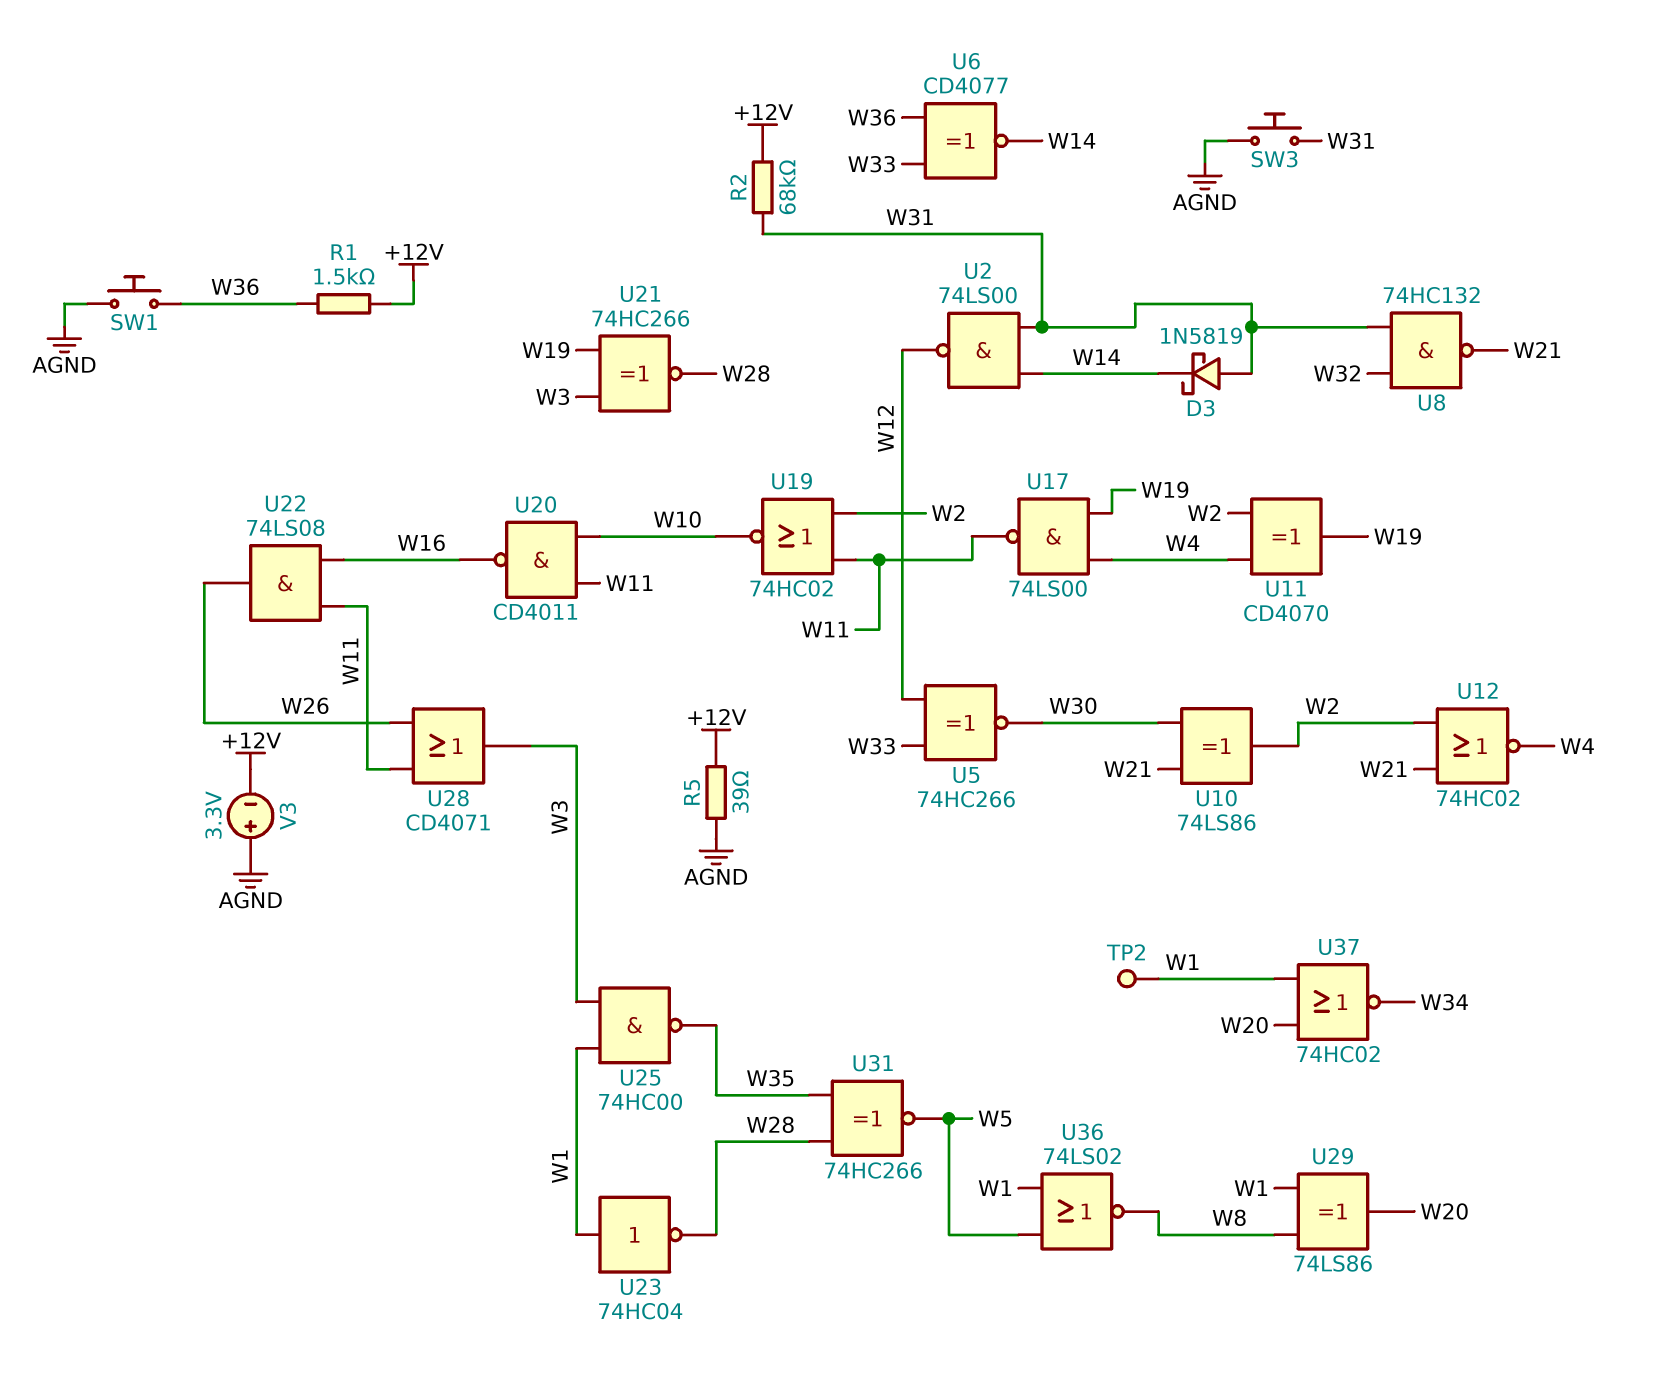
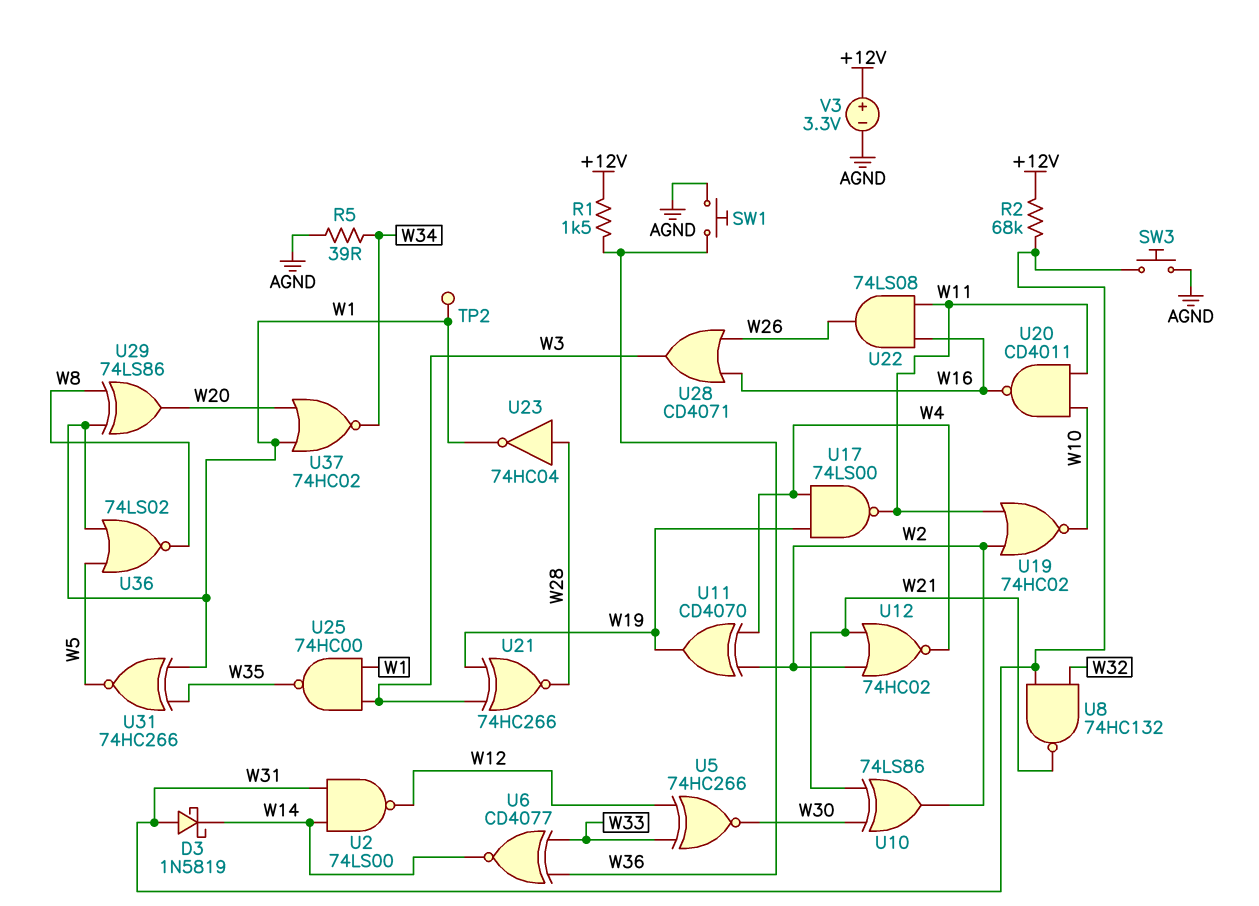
R5: 39 (+12V, AGND) -> 39 (AGND, W34)
U23: NOT 74HC04 (in W1, out W28) -> NOT 74HC04 (in W28, out W1)
U28: OR CD4071 (in W11, in W26, out W3) -> OR CD4071 (in W16, in W26, out W3)
U31: XNOR 74HC266 (in W28, in W35, out W5) -> XNOR 74HC266 (in W1, in W35, out W5)
V3: 3.3V (plus AGND, minus +12V) -> 3.3V (plus +12V, minus AGND)

